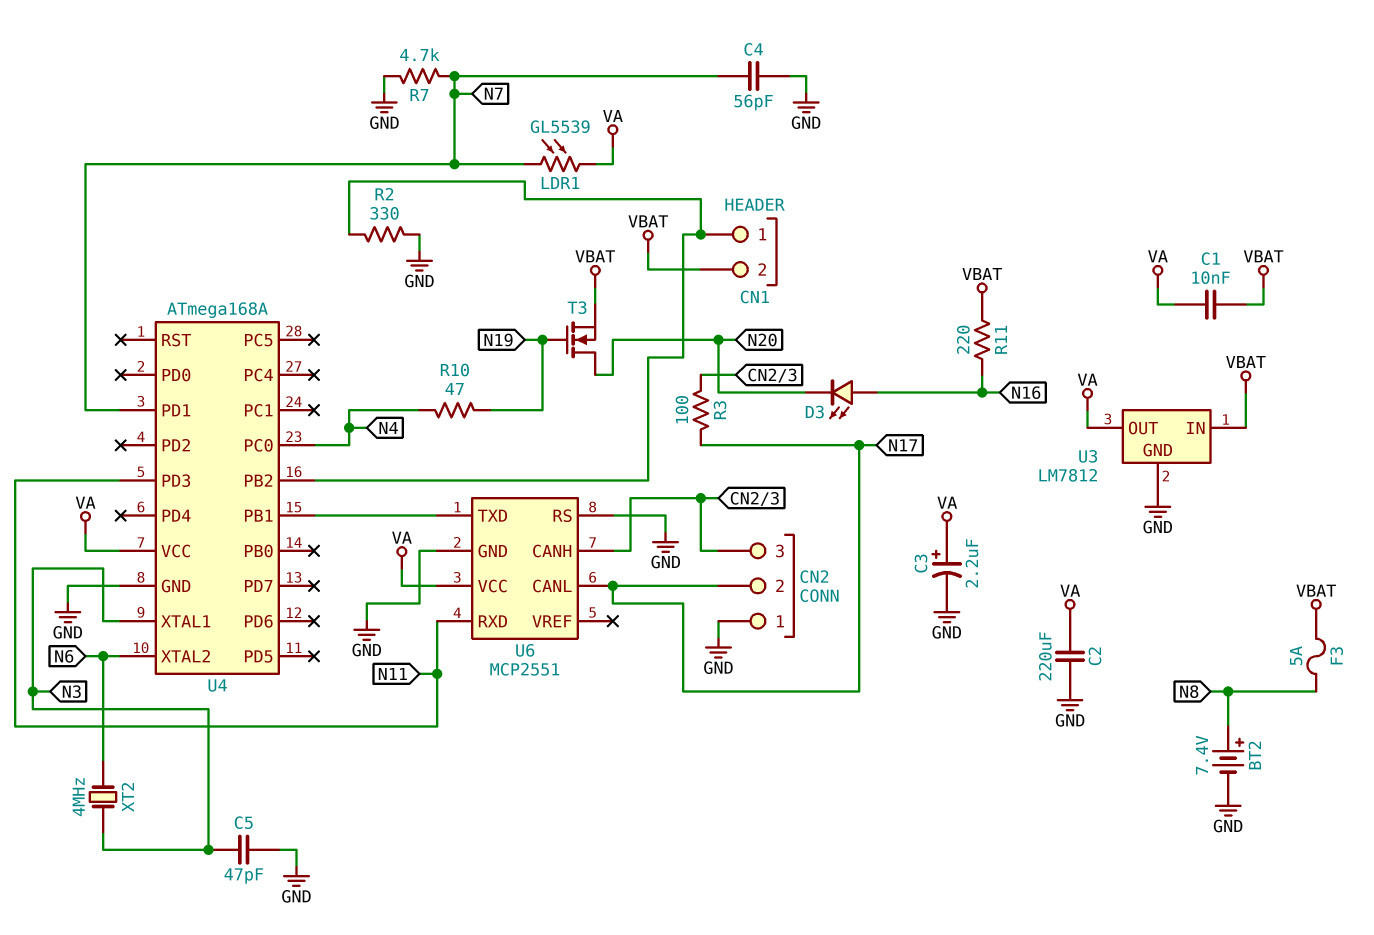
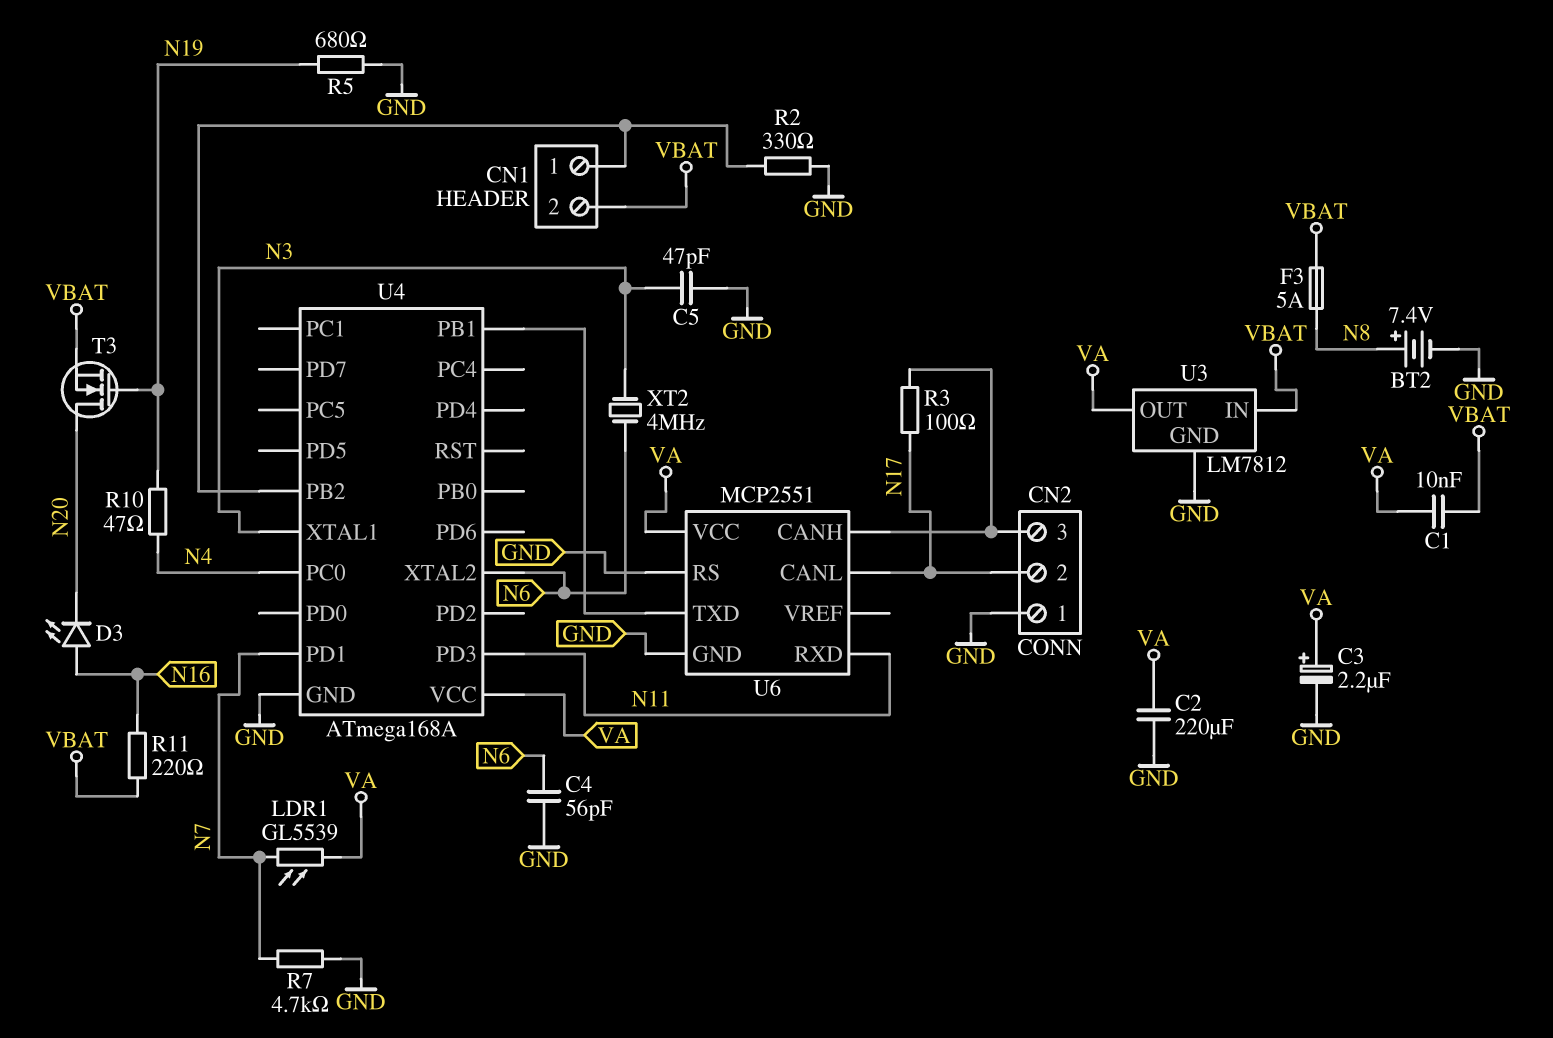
C4: 56pF (GND, N7) -> 56pF (GND, N6)
R5: none -> 680 (GND, N19)

